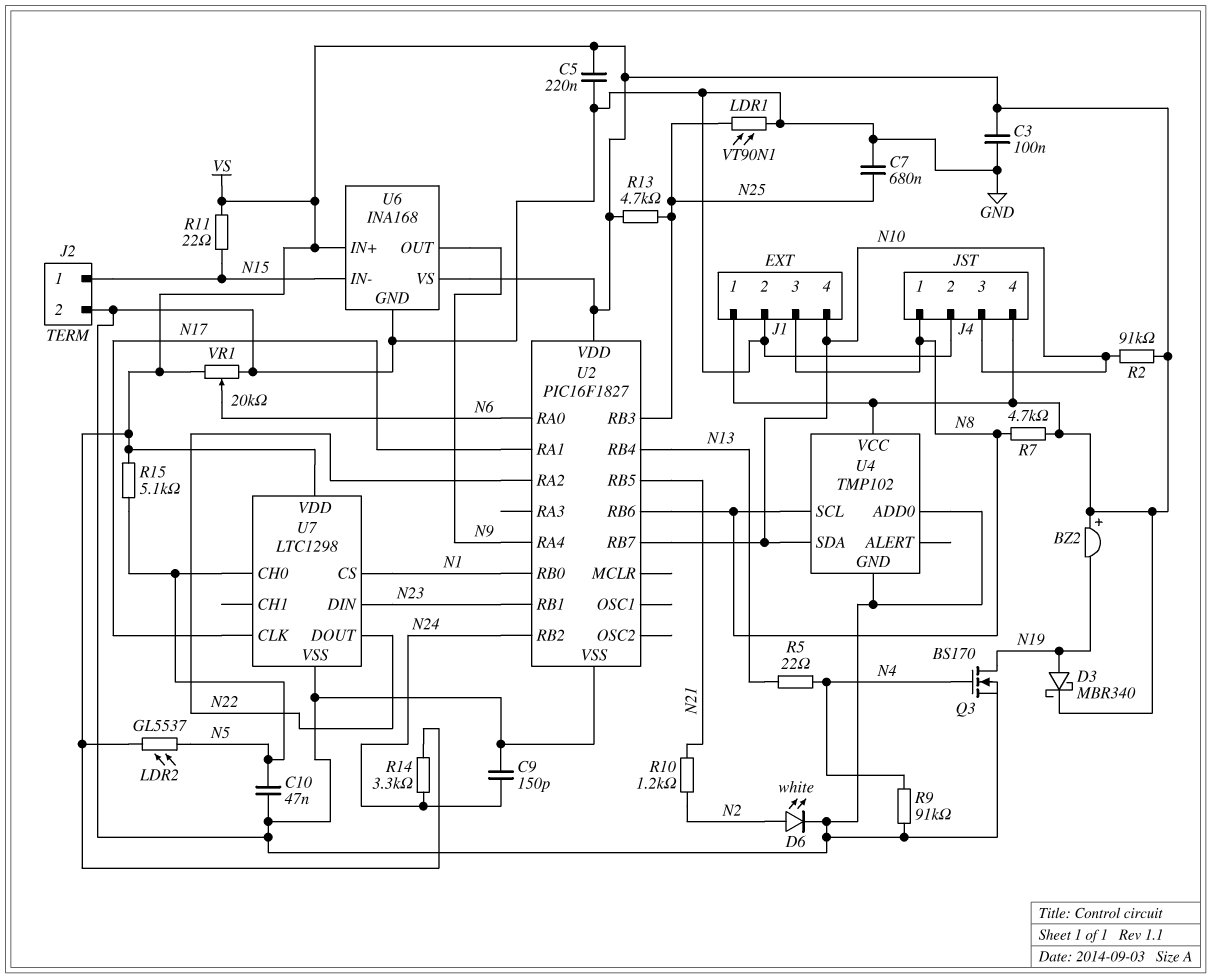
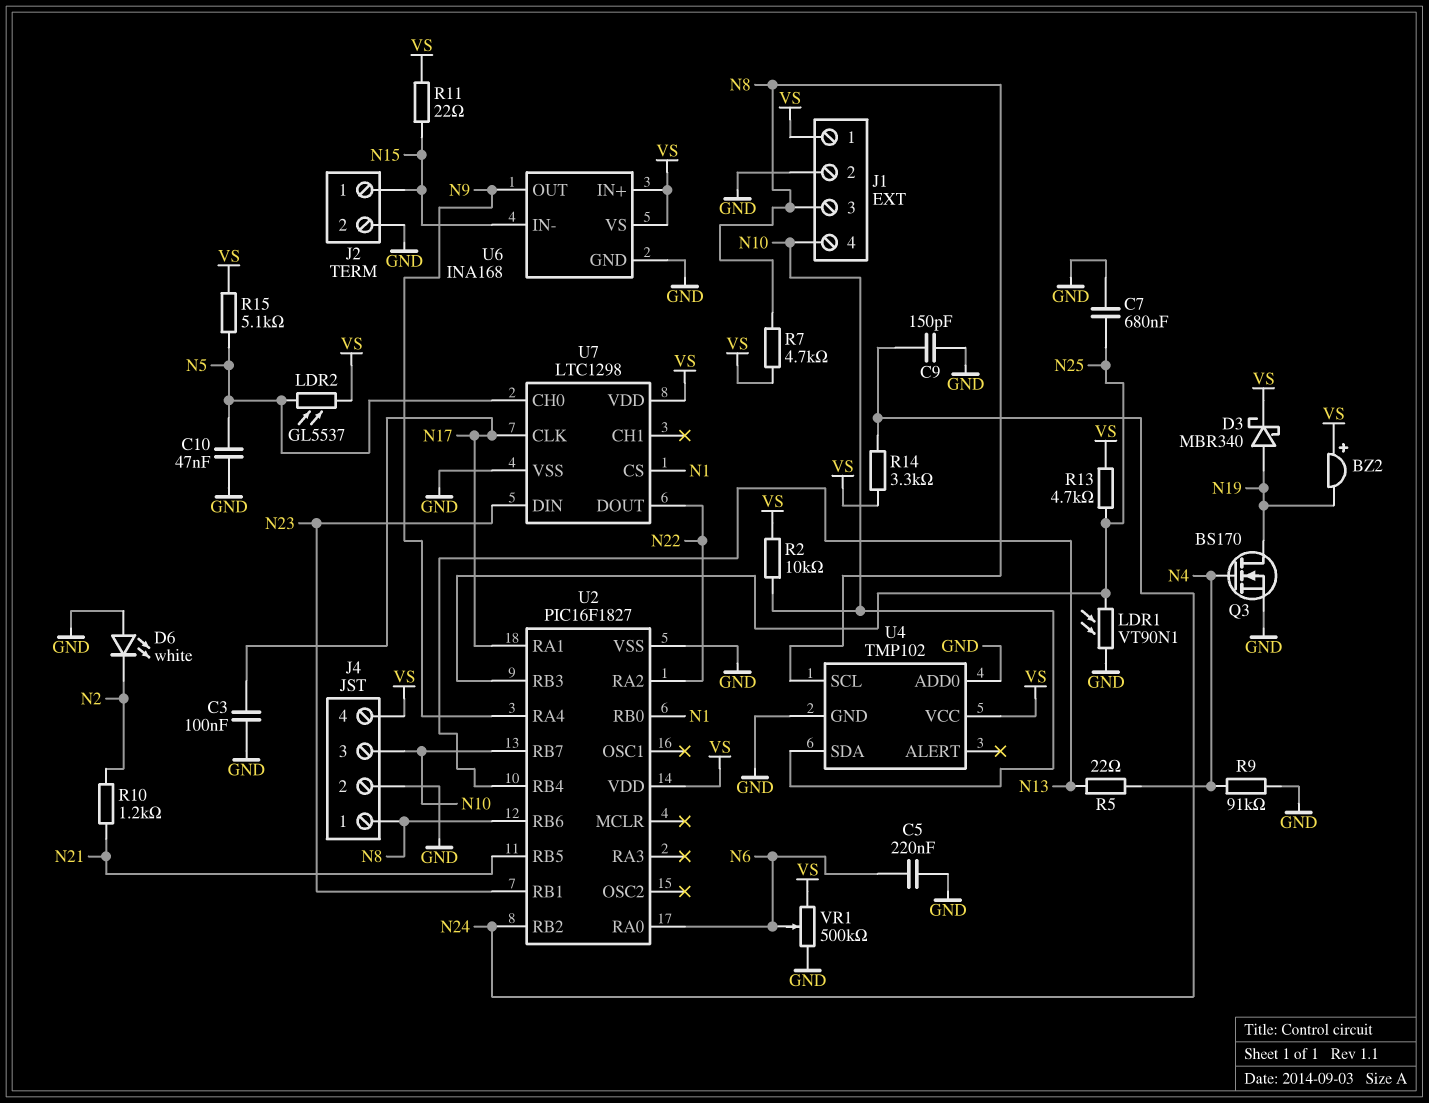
C3: 100nF (GND, VS) -> 100nF (GND, N17)
C5: 220nF (GND, VS) -> 220nF (GND, N6)
D6: LED white (A N2, K GND) -> LED white (A GND, K N2)
R2: 91k (N10, VS) -> 10k (N10, VS)
VR1: 20k (GND, VS, wiper N6) -> 500k (GND, VS, wiper N6)

